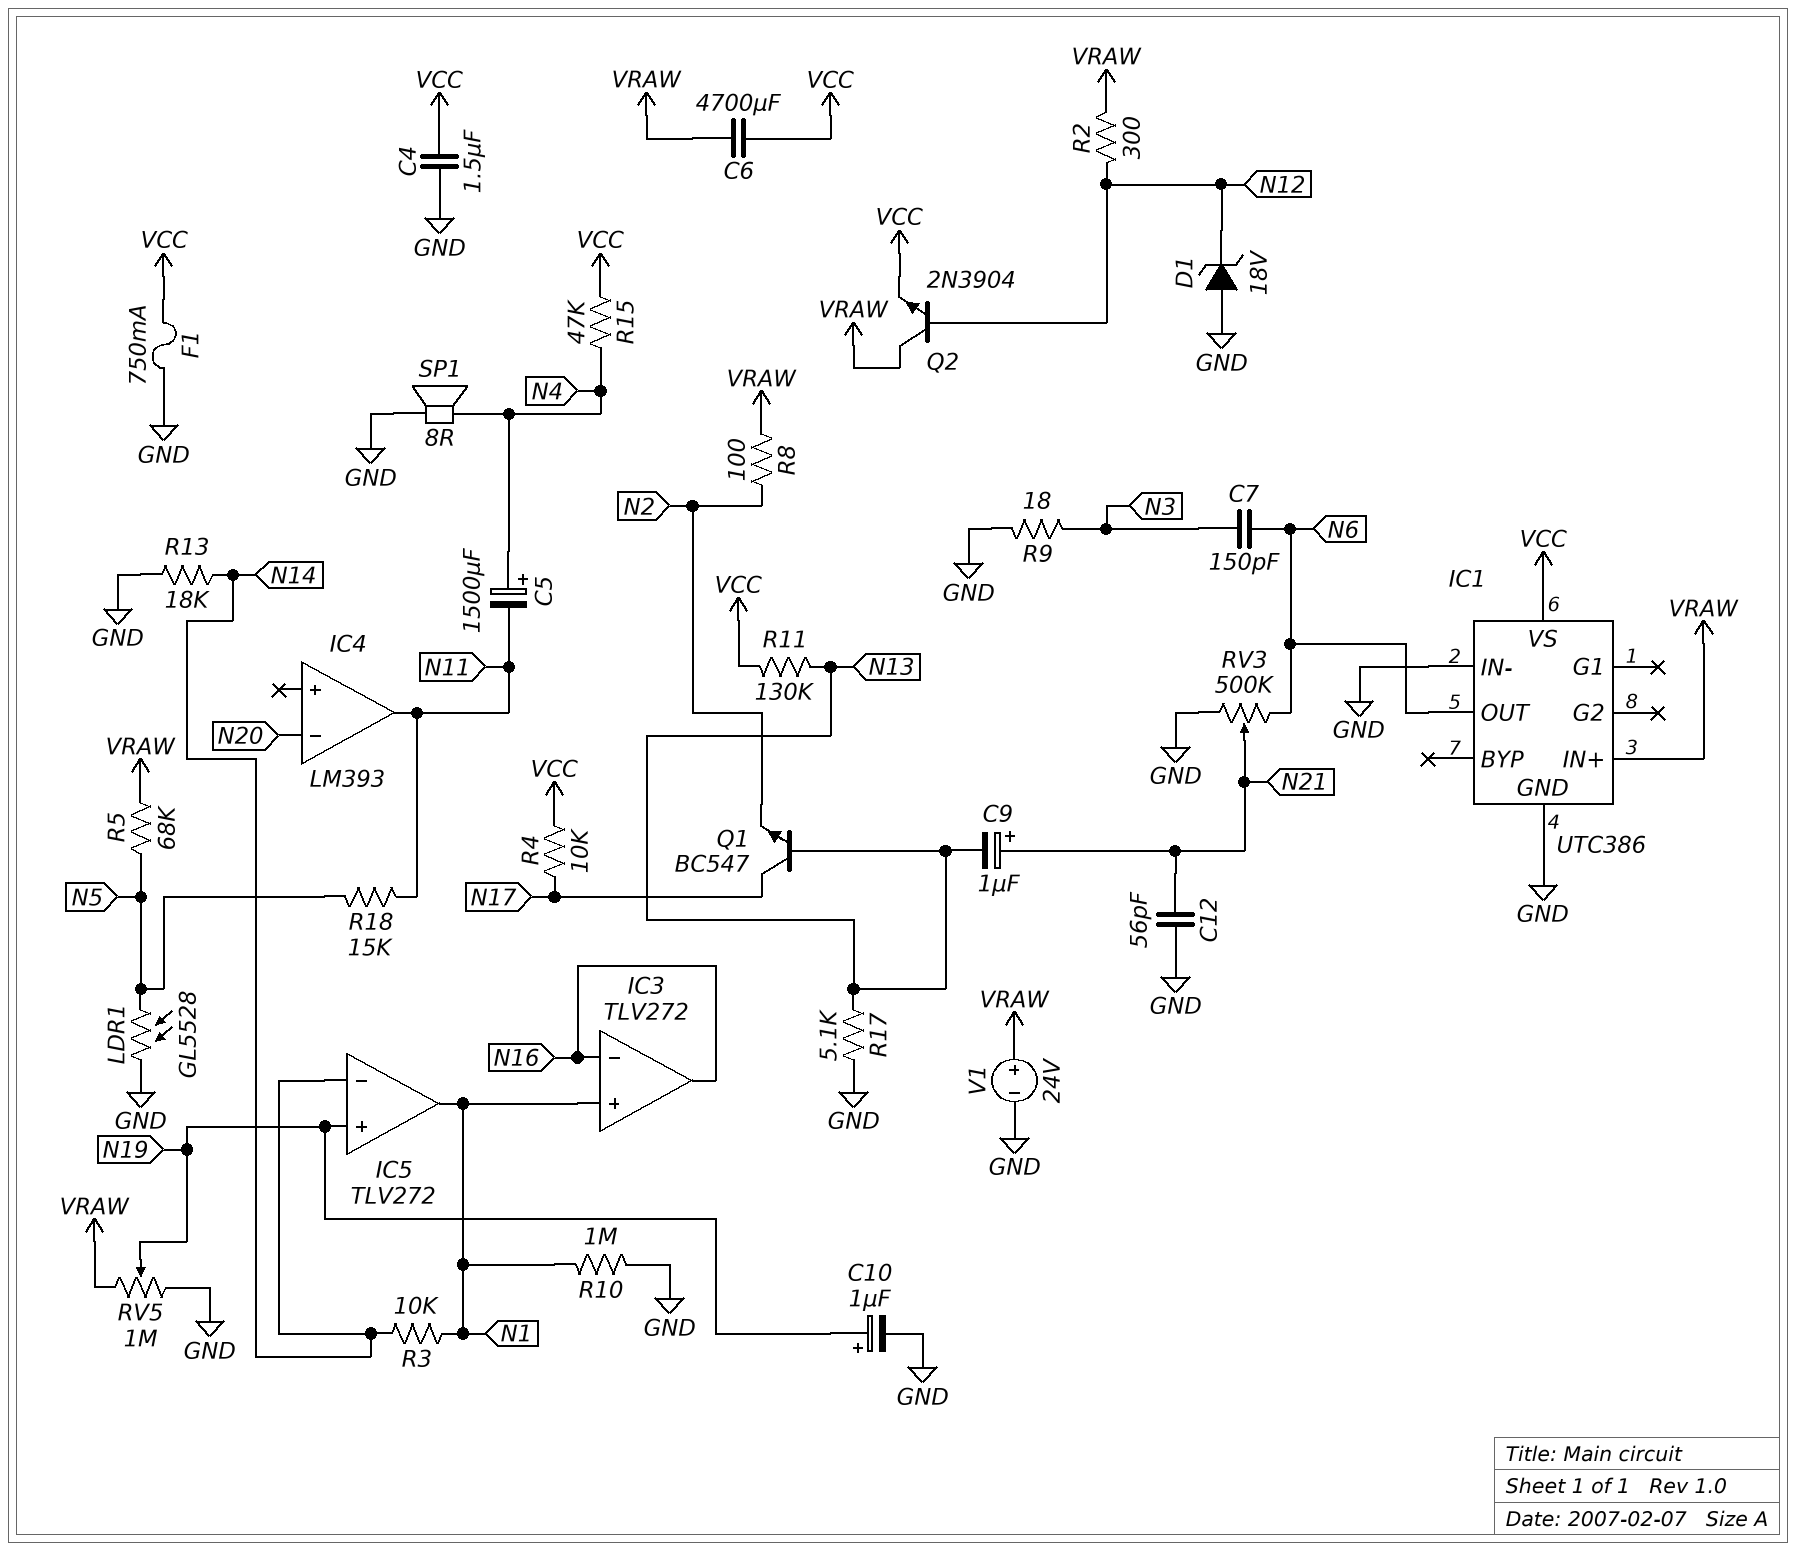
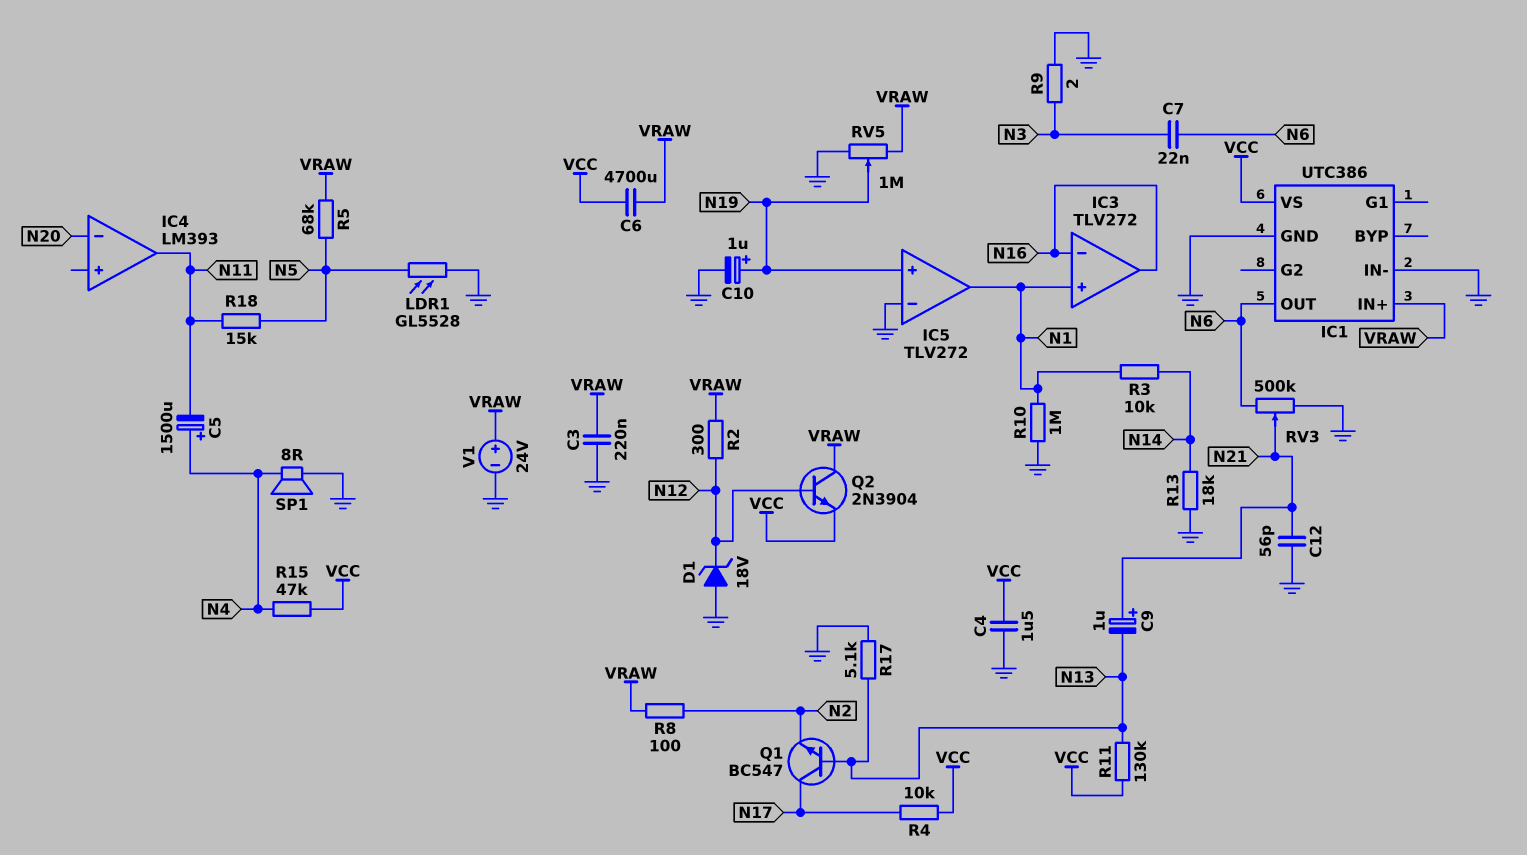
C3: none -> 220nF (GND, VRAW)
C7: 150pF (N3, N6) -> 22nF (N3, N6)
F1: 750mA (GND, VCC) -> none
IC5 pin in-: N14 -> GND
R9: 18 (GND, N3) -> 2 (GND, N3)

